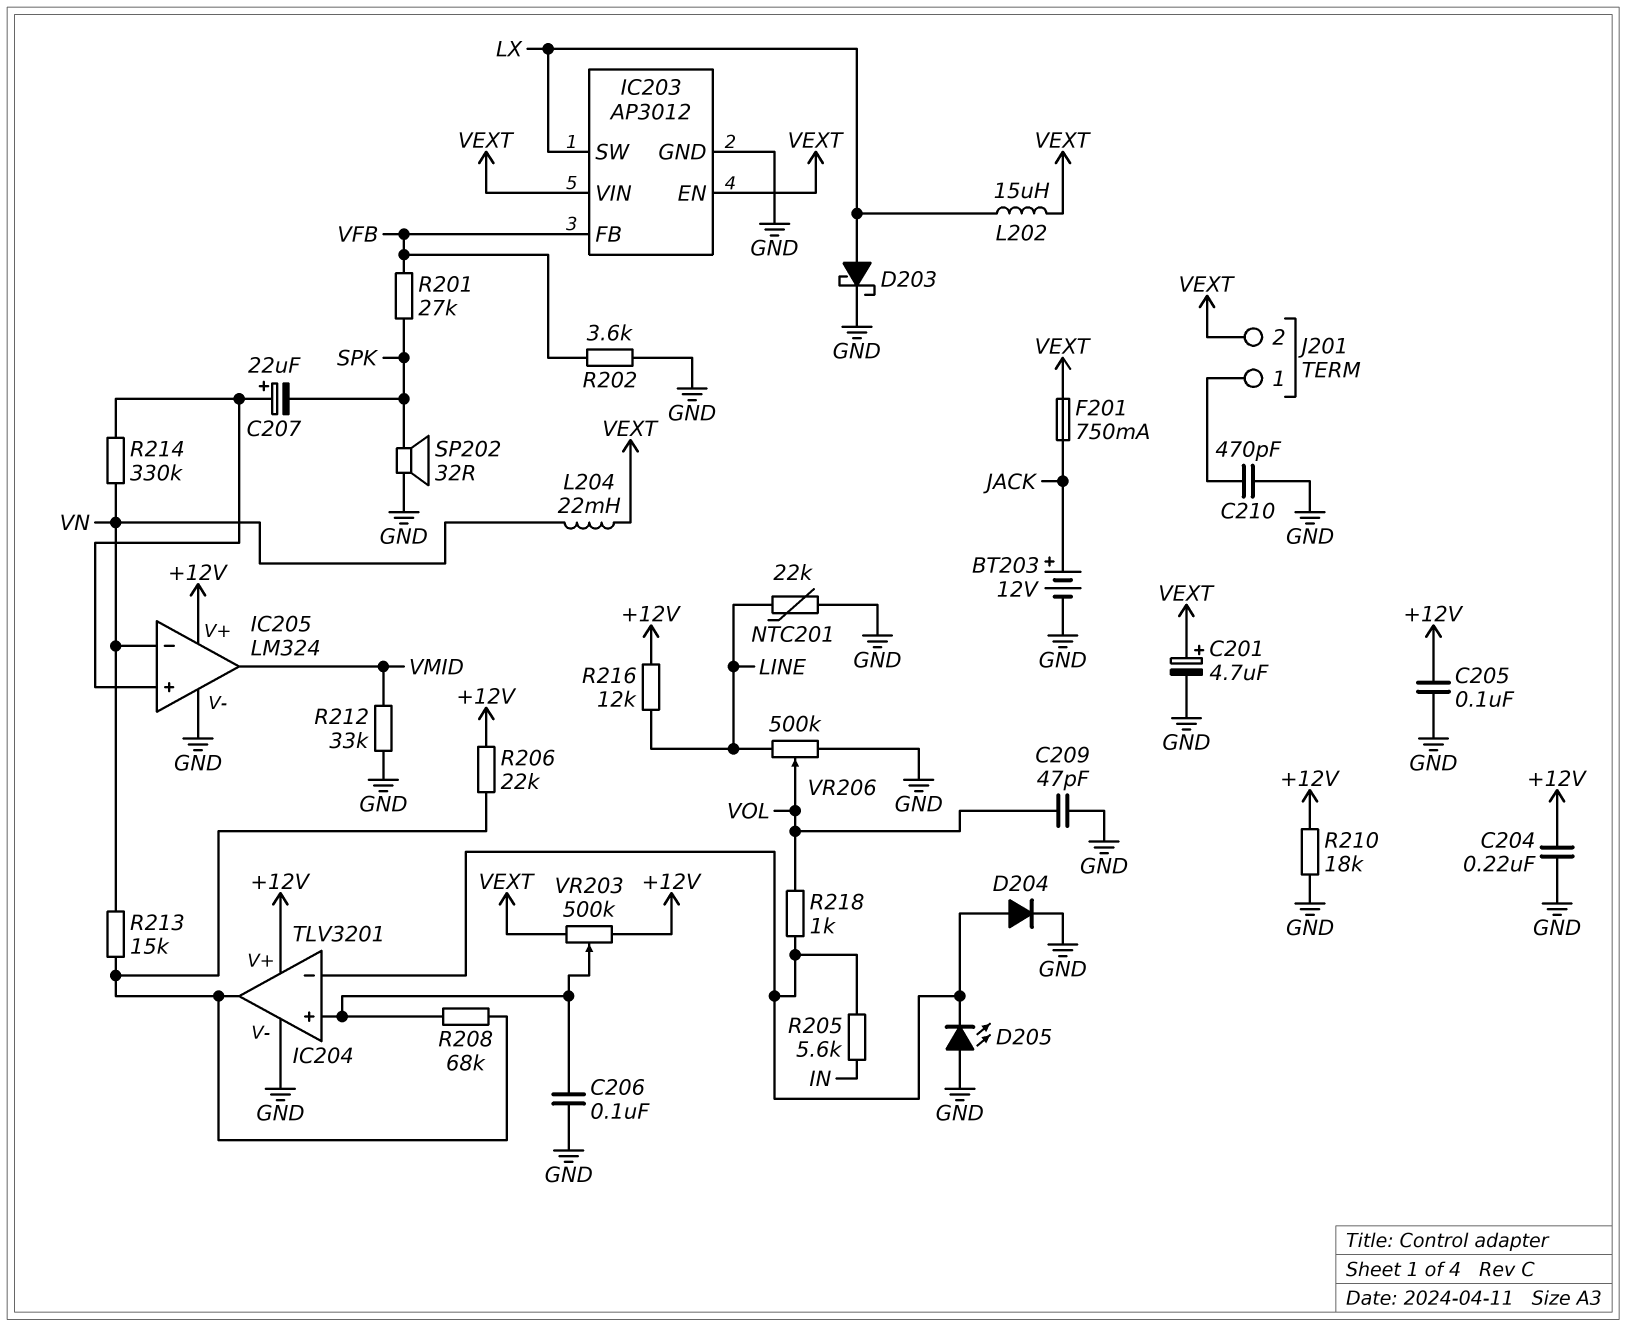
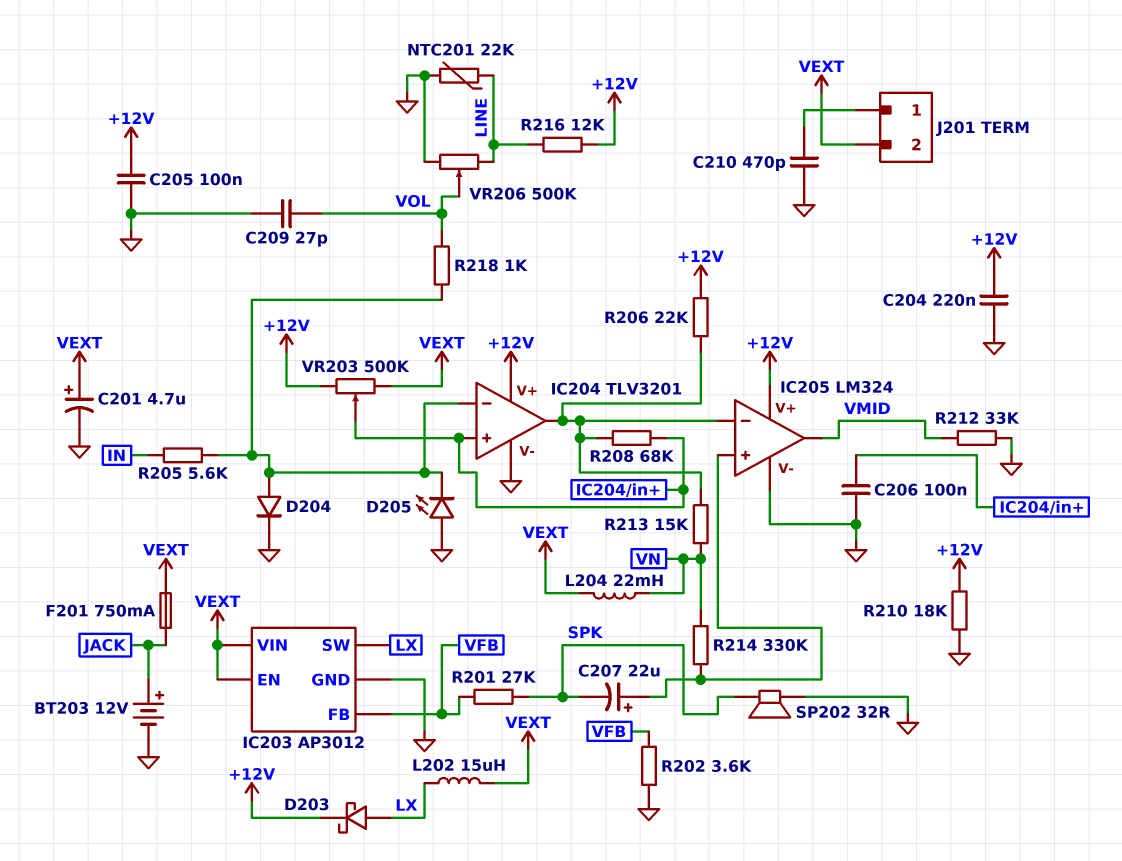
C209: 47pF (GND, VOL) -> 27pF (GND, VOL)
D203: schottky (A LX, K GND) -> schottky (A LX, K +12V)
IC205 pin in-: VN -> IC204/out

